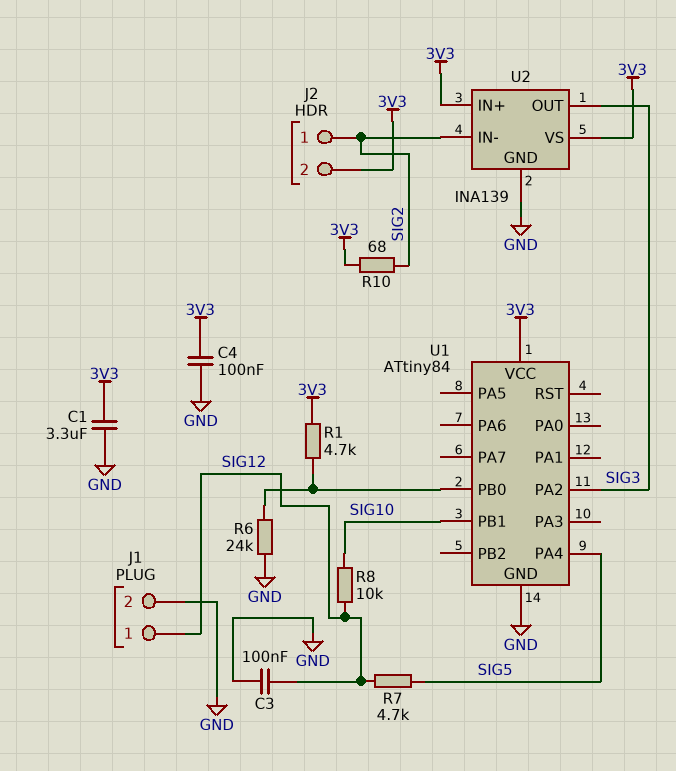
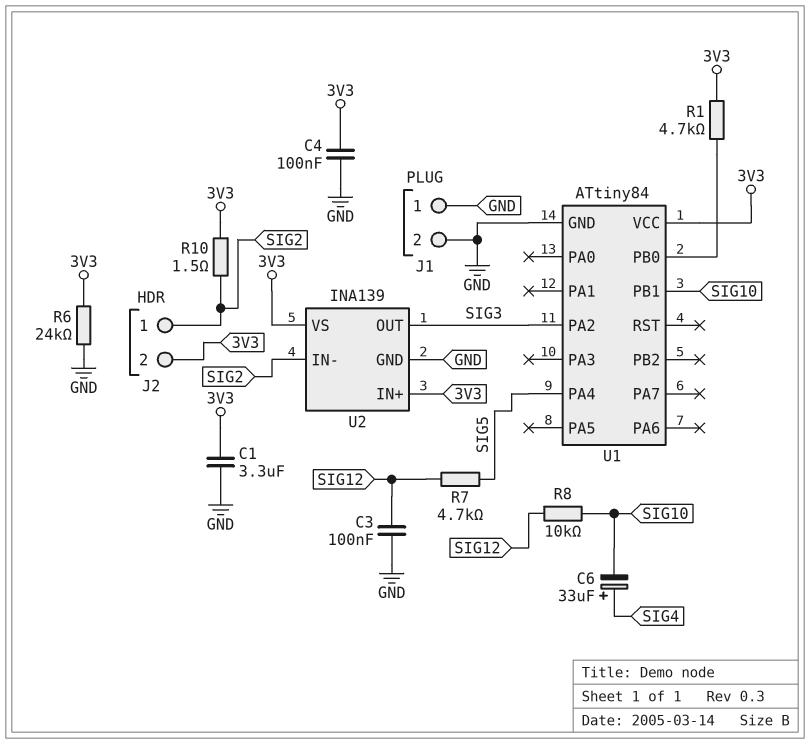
C6: none -> 33uF (plus SIG4, minus SIG10)
J1 pin 1: SIG12 -> GND
R6: 24k (GND, U1/PB0) -> 24k (3V3, GND)
R10: 68 (3V3, SIG2) -> 1.5 (3V3, SIG2)

